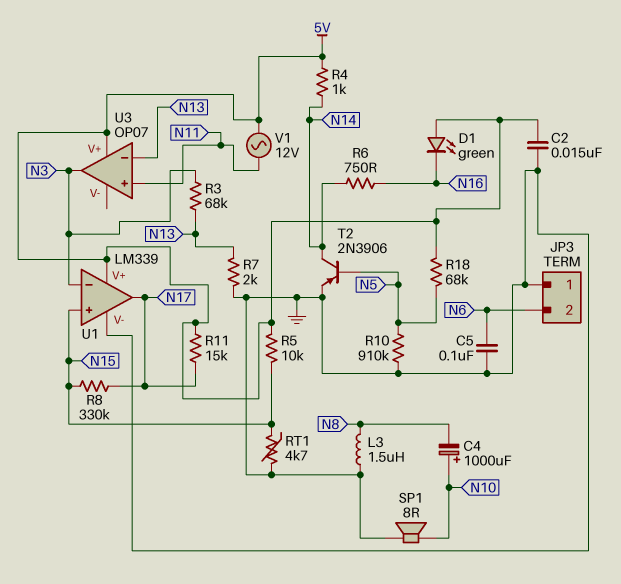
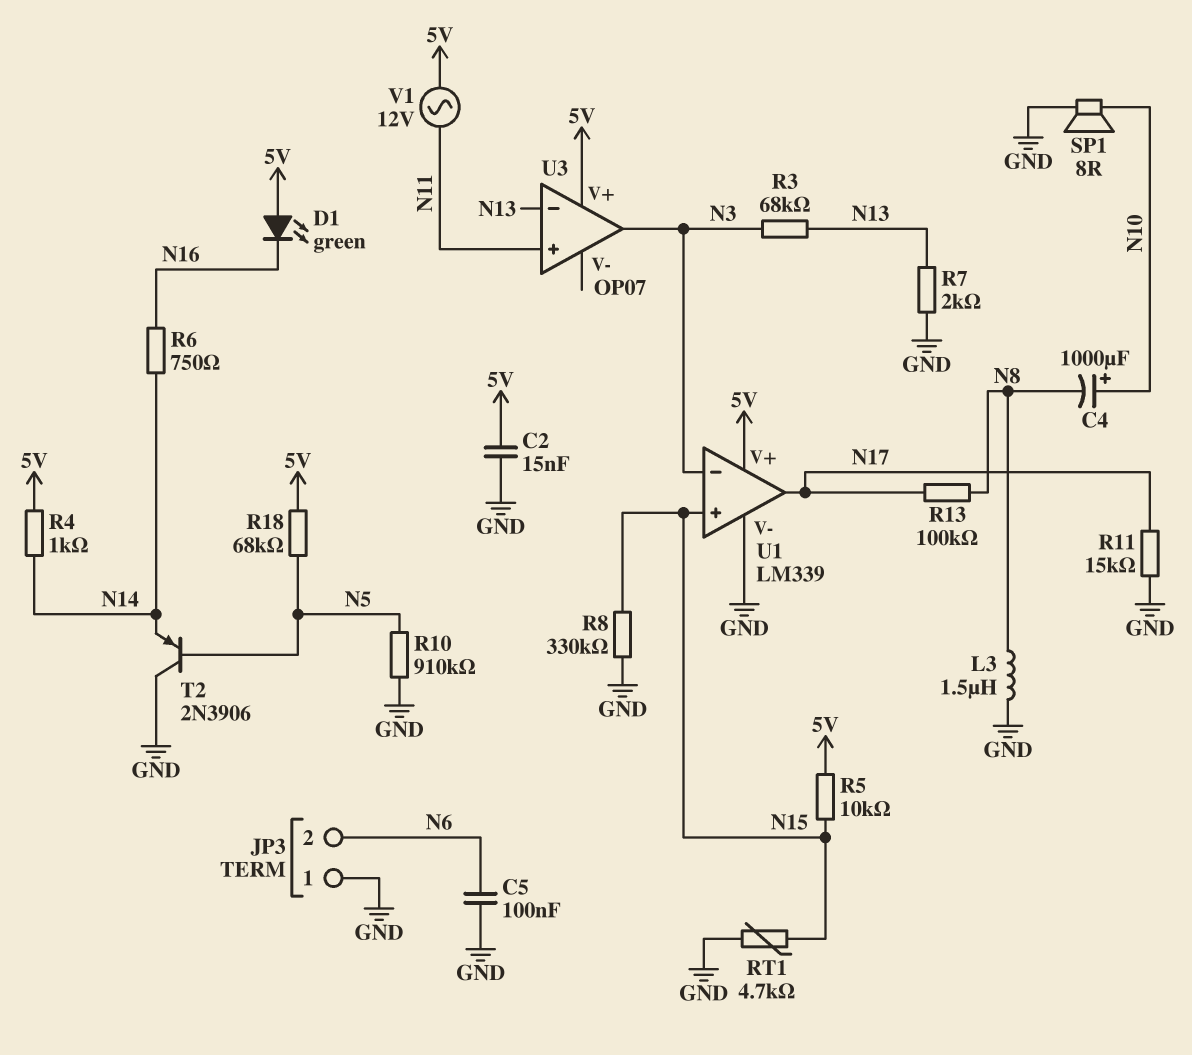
R8: 330k (N15, N17) -> 330k (GND, N15)
R11: 15k (5V, N17) -> 15k (GND, N17)
R13: none -> 100k (N8, N17)
T2: PNP 2N3906 (B N5, C N14, E GND) -> PNP 2N3906 (B N5, C GND, E N14)

